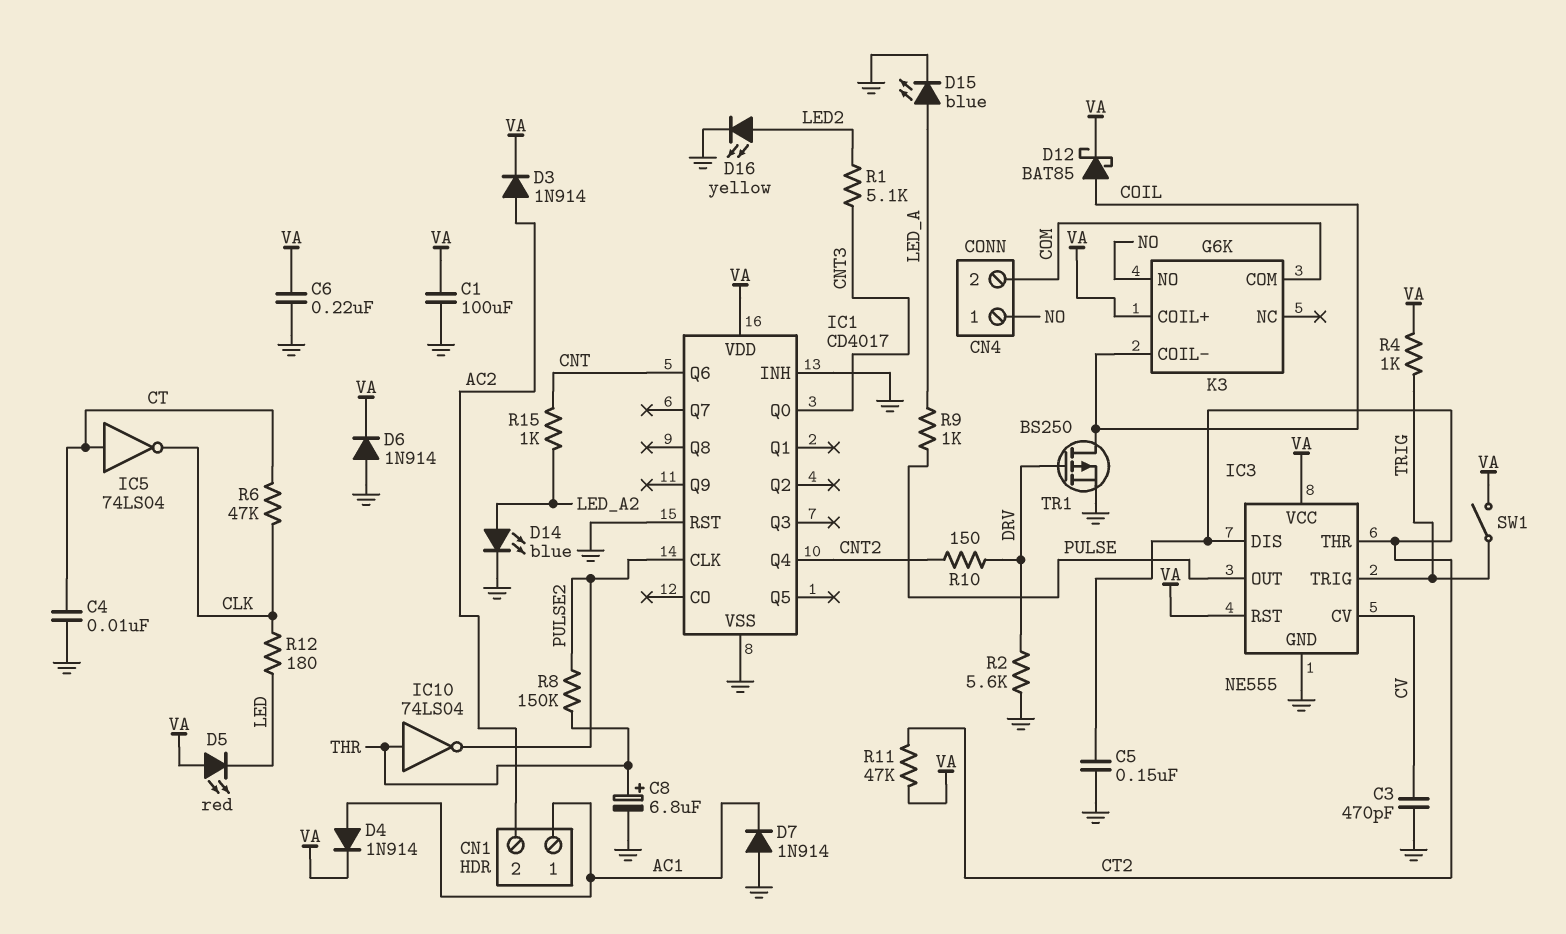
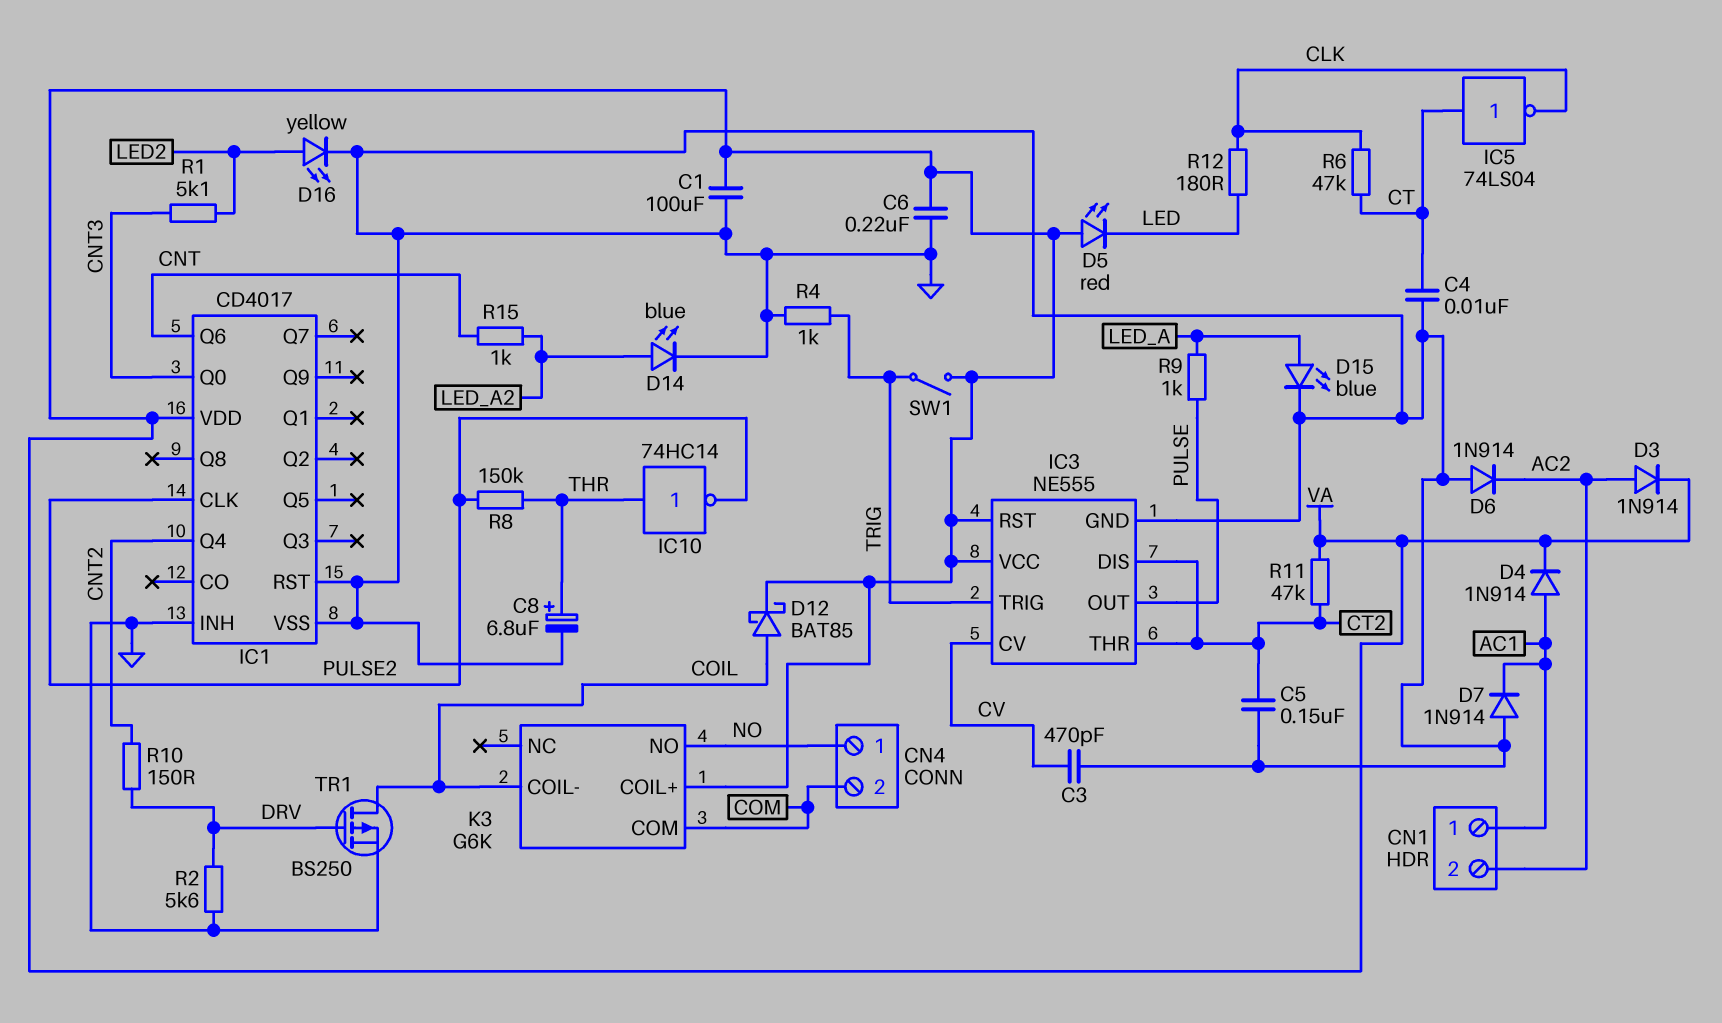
D6: diode 1N914 (A GND, K VA) -> diode 1N914 (A GND, K AC2)
IC10: NOT 74LS04 (in THR, out PULSE2) -> NOT 74HC14 (in THR, out PULSE2)
R4: 1k (TRIG, VA) -> 1k (GND, TRIG)

